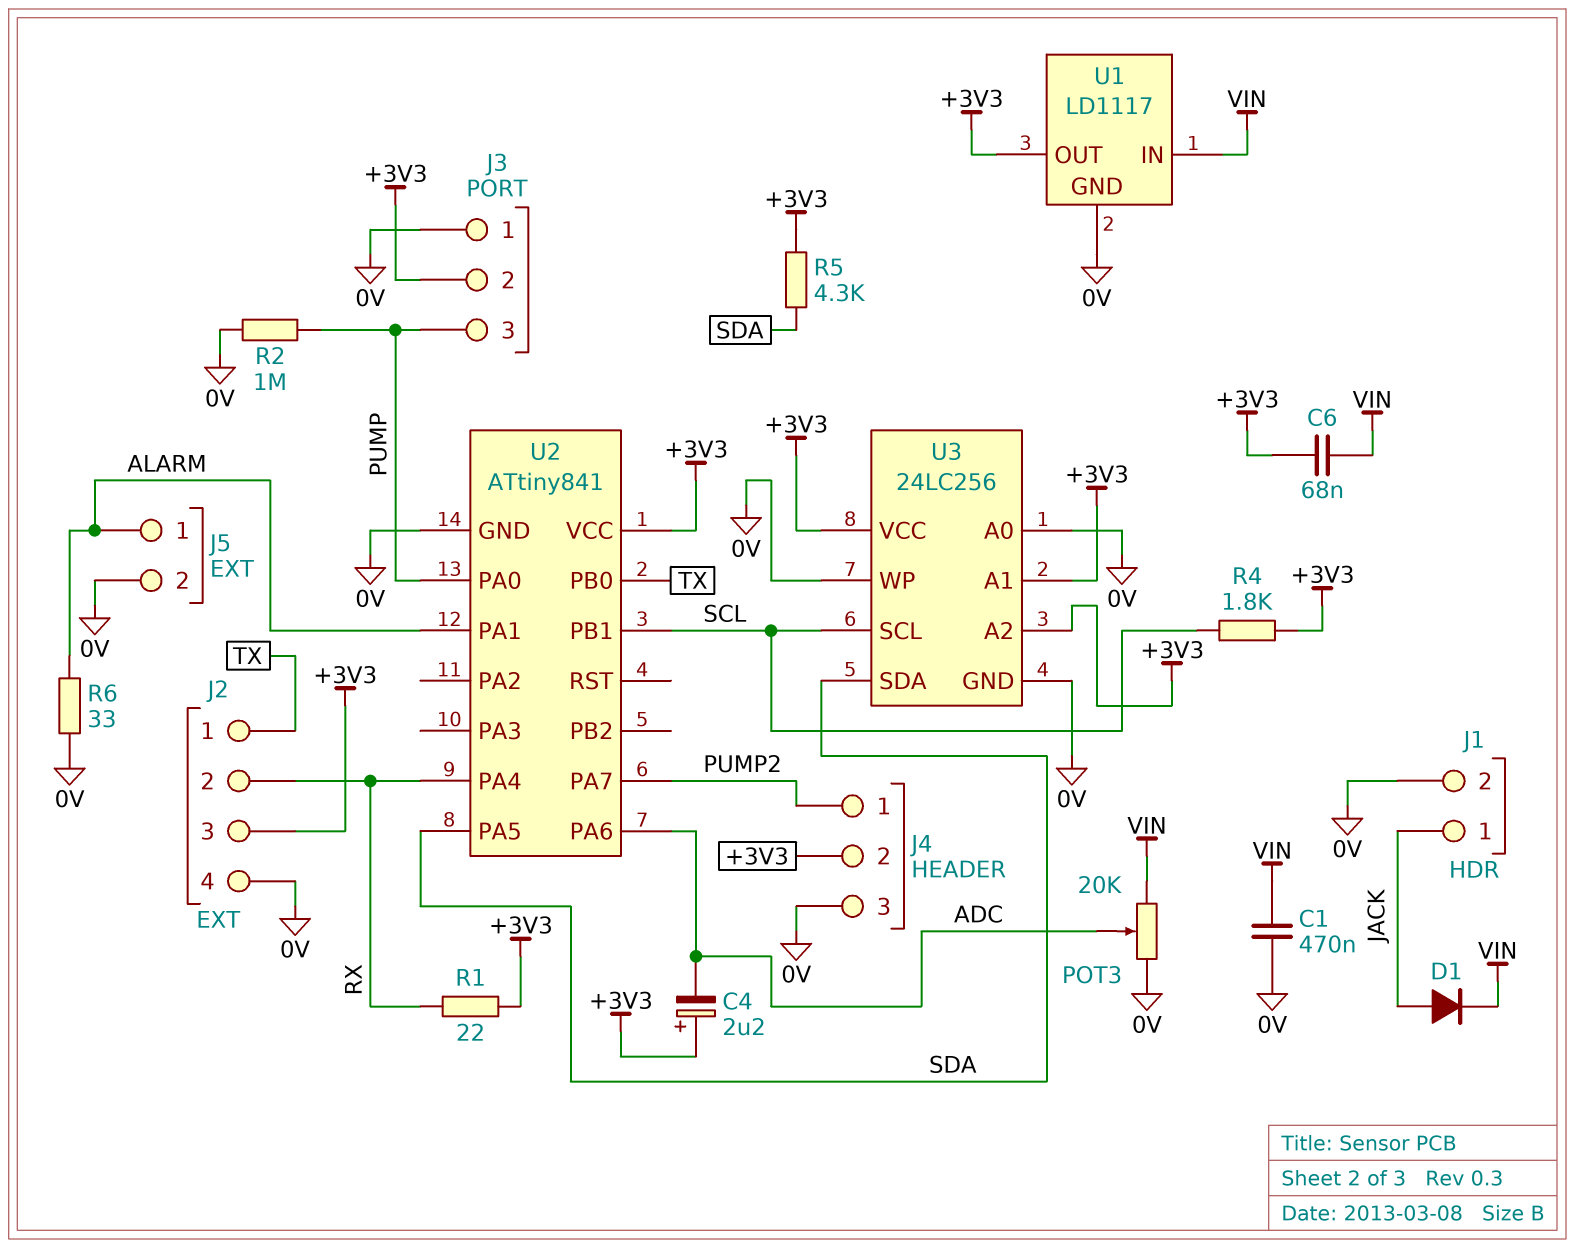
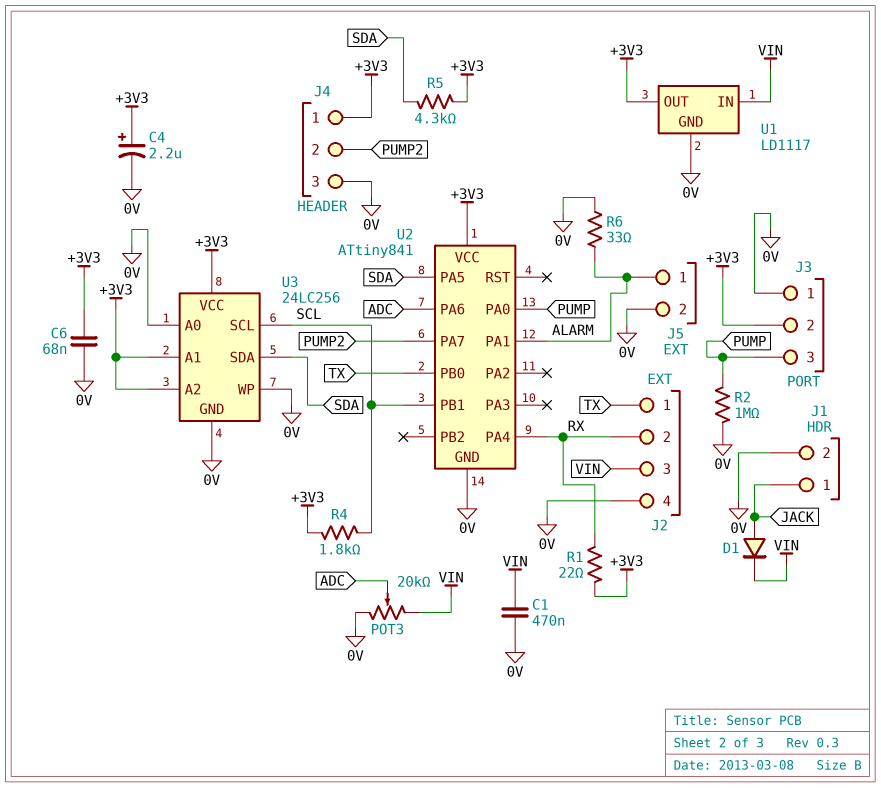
C4: 2.2uF (plus +3V3, minus ADC) -> 2.2uF (plus +3V3, minus 0V)
C6: 68nF (+3V3, VIN) -> 68nF (+3V3, 0V)
J2 pin 3: +3V3 -> VIN
J4 pin 1: PUMP2 -> +3V3
J4 pin 2: +3V3 -> PUMP2

